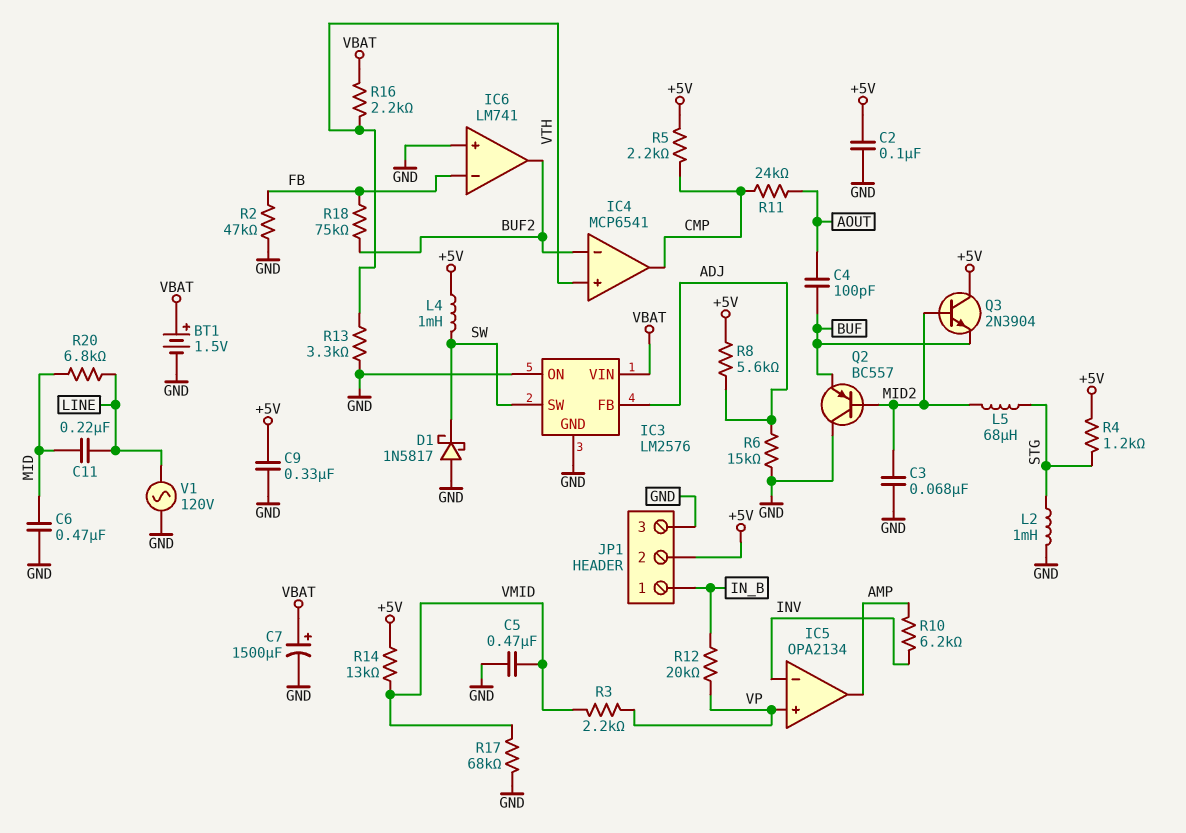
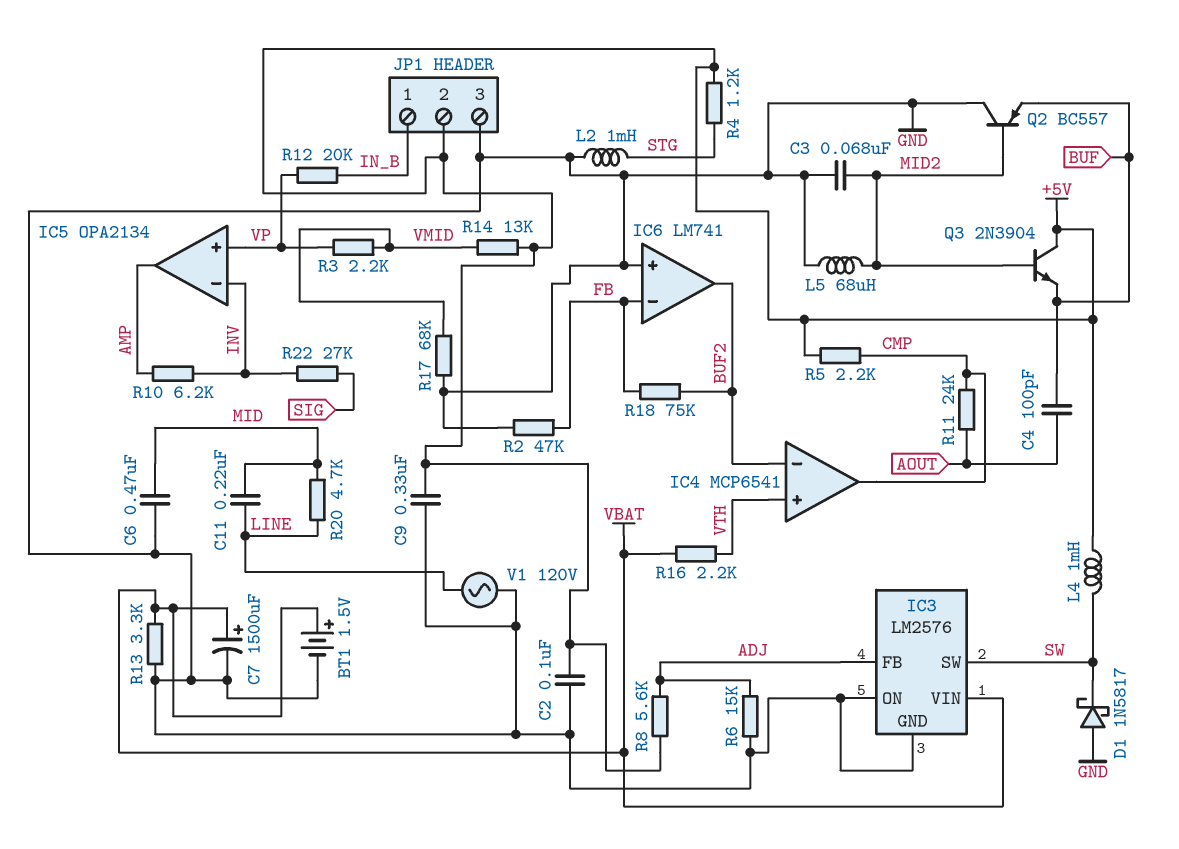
C5: 470nF (GND, VMID) -> none
L5: 68uH (MID2, STG) -> 68uH (GND, MID2)
R13: 3.3k (GND, VTH) -> 3.3k (GND, VBAT)
R20: 6.8k (LINE, MID) -> 4.7k (LINE, MID)
R22: none -> 27k (INV, SIG)

